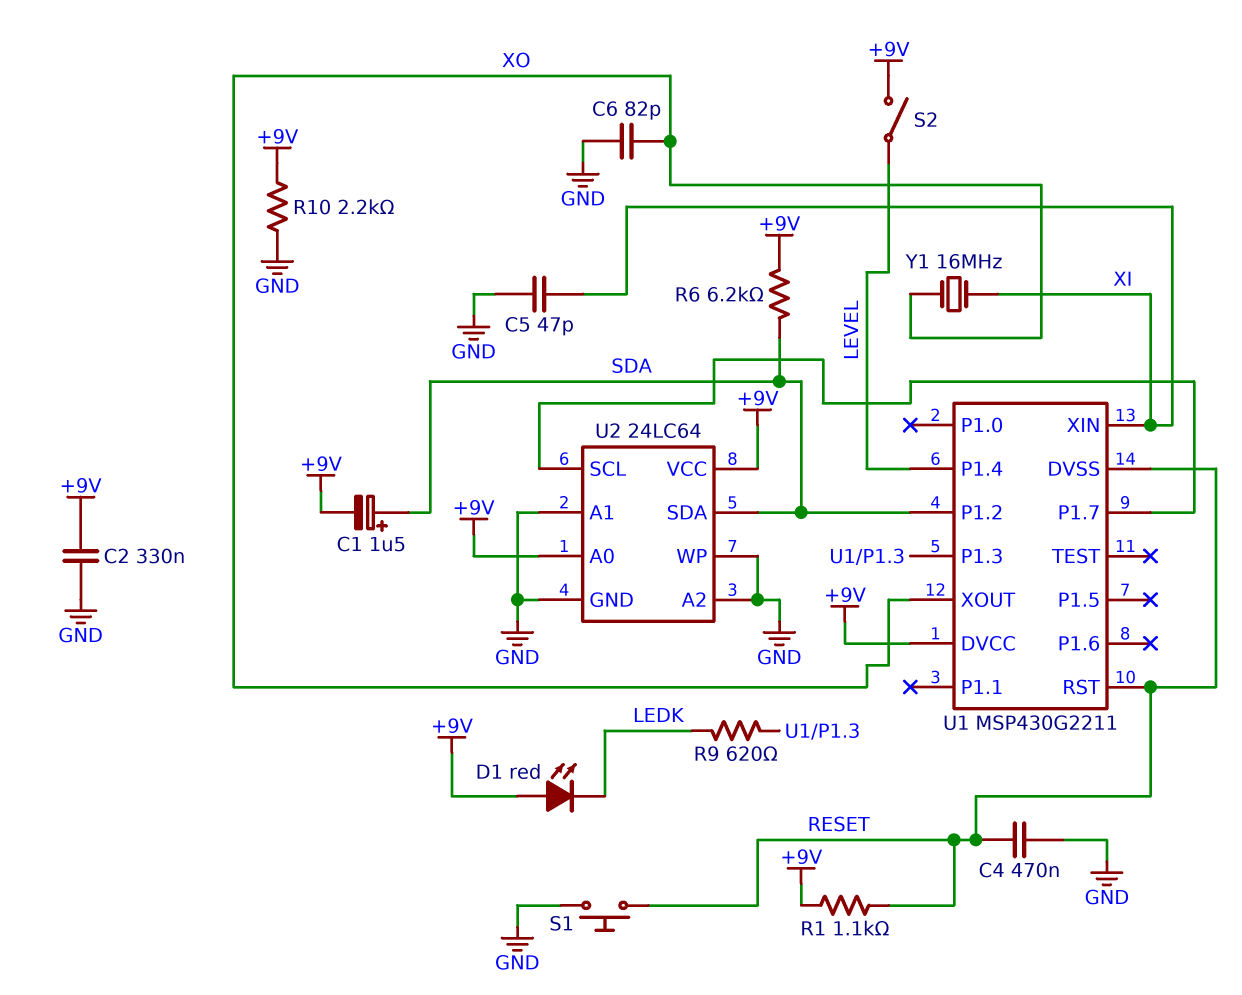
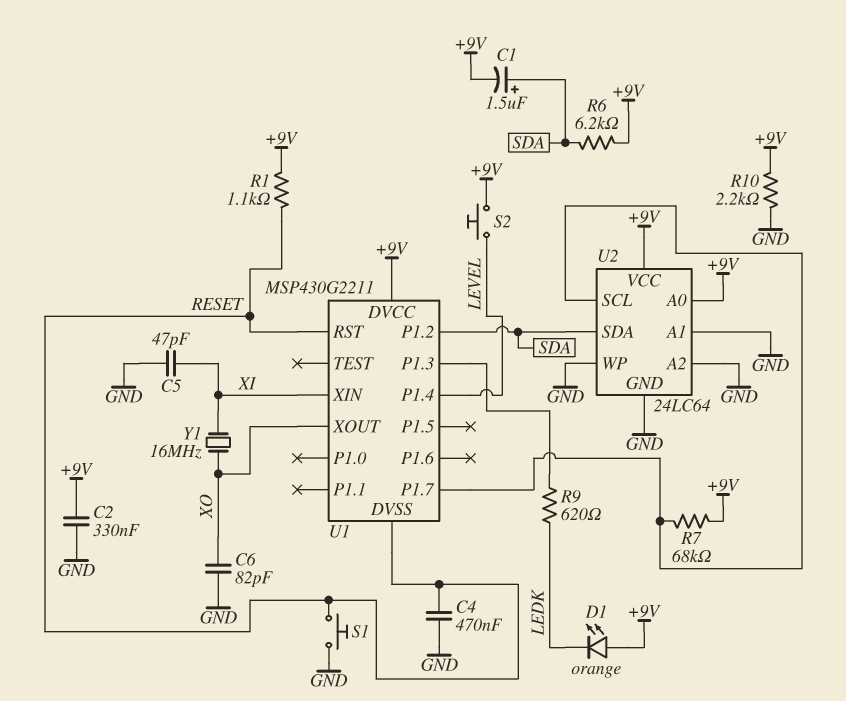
D1: LED red (A +9V, K LEDK) -> LED orange (A +9V, K LEDK)
R7: none -> 68k (+9V, U1/P1.7)
S2: switch (+9V, LEVEL) -> button (+9V, LEVEL)

